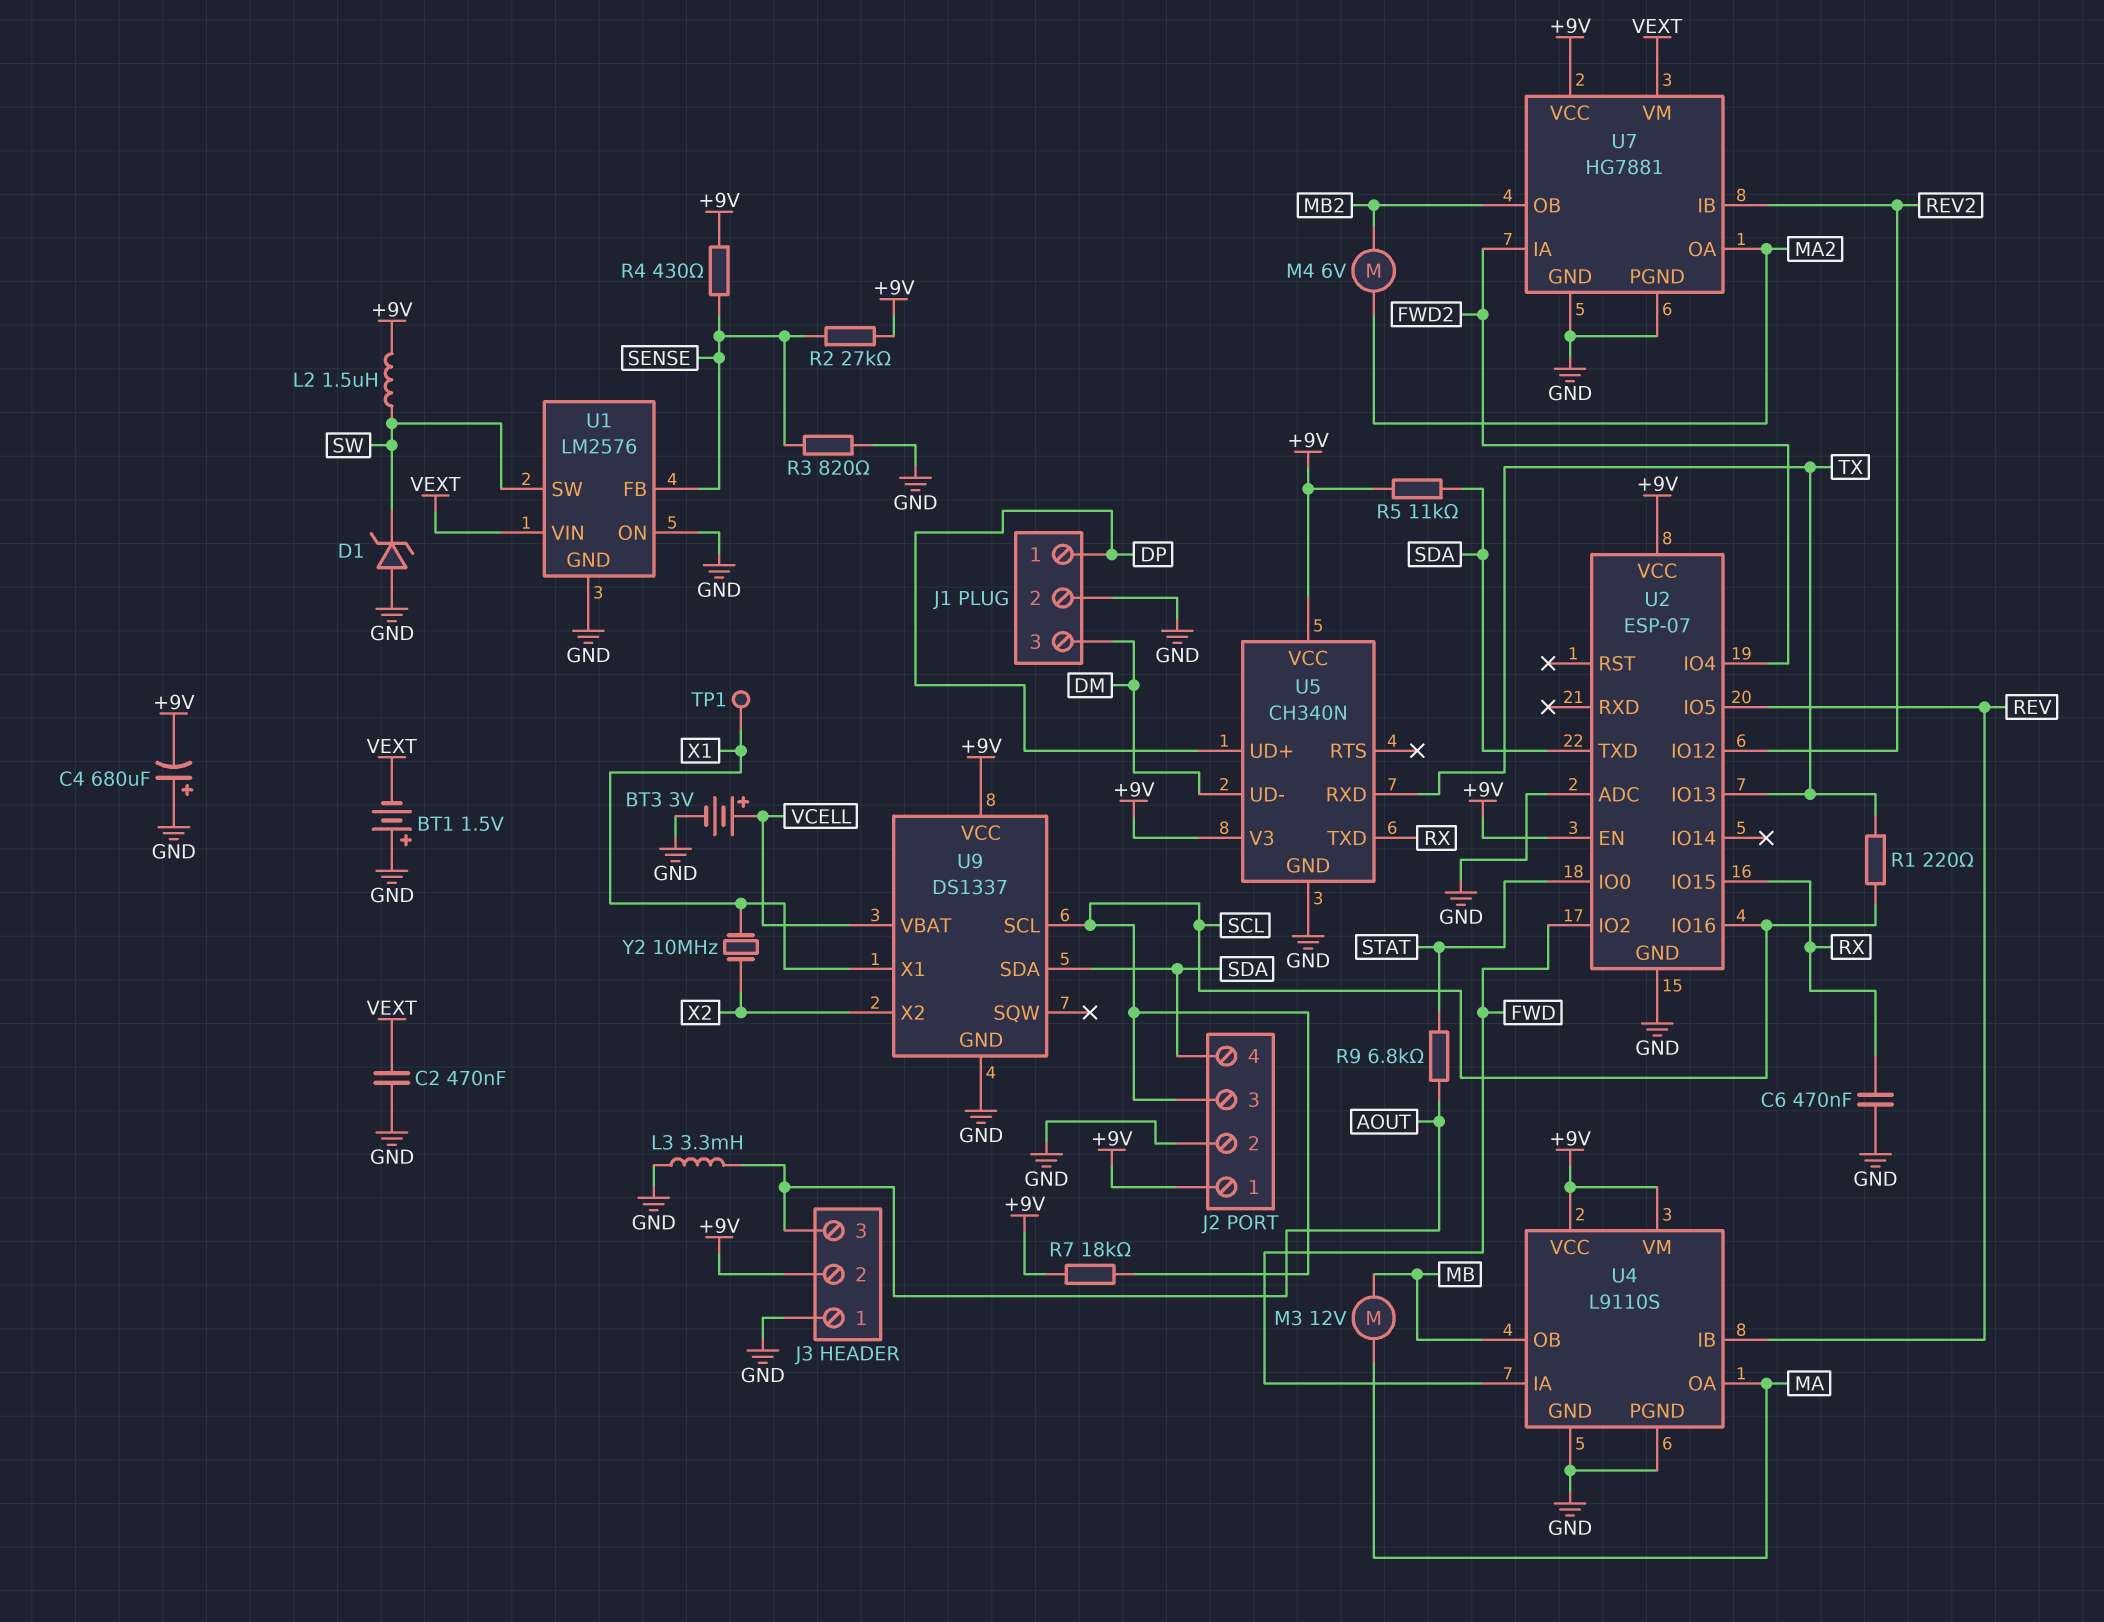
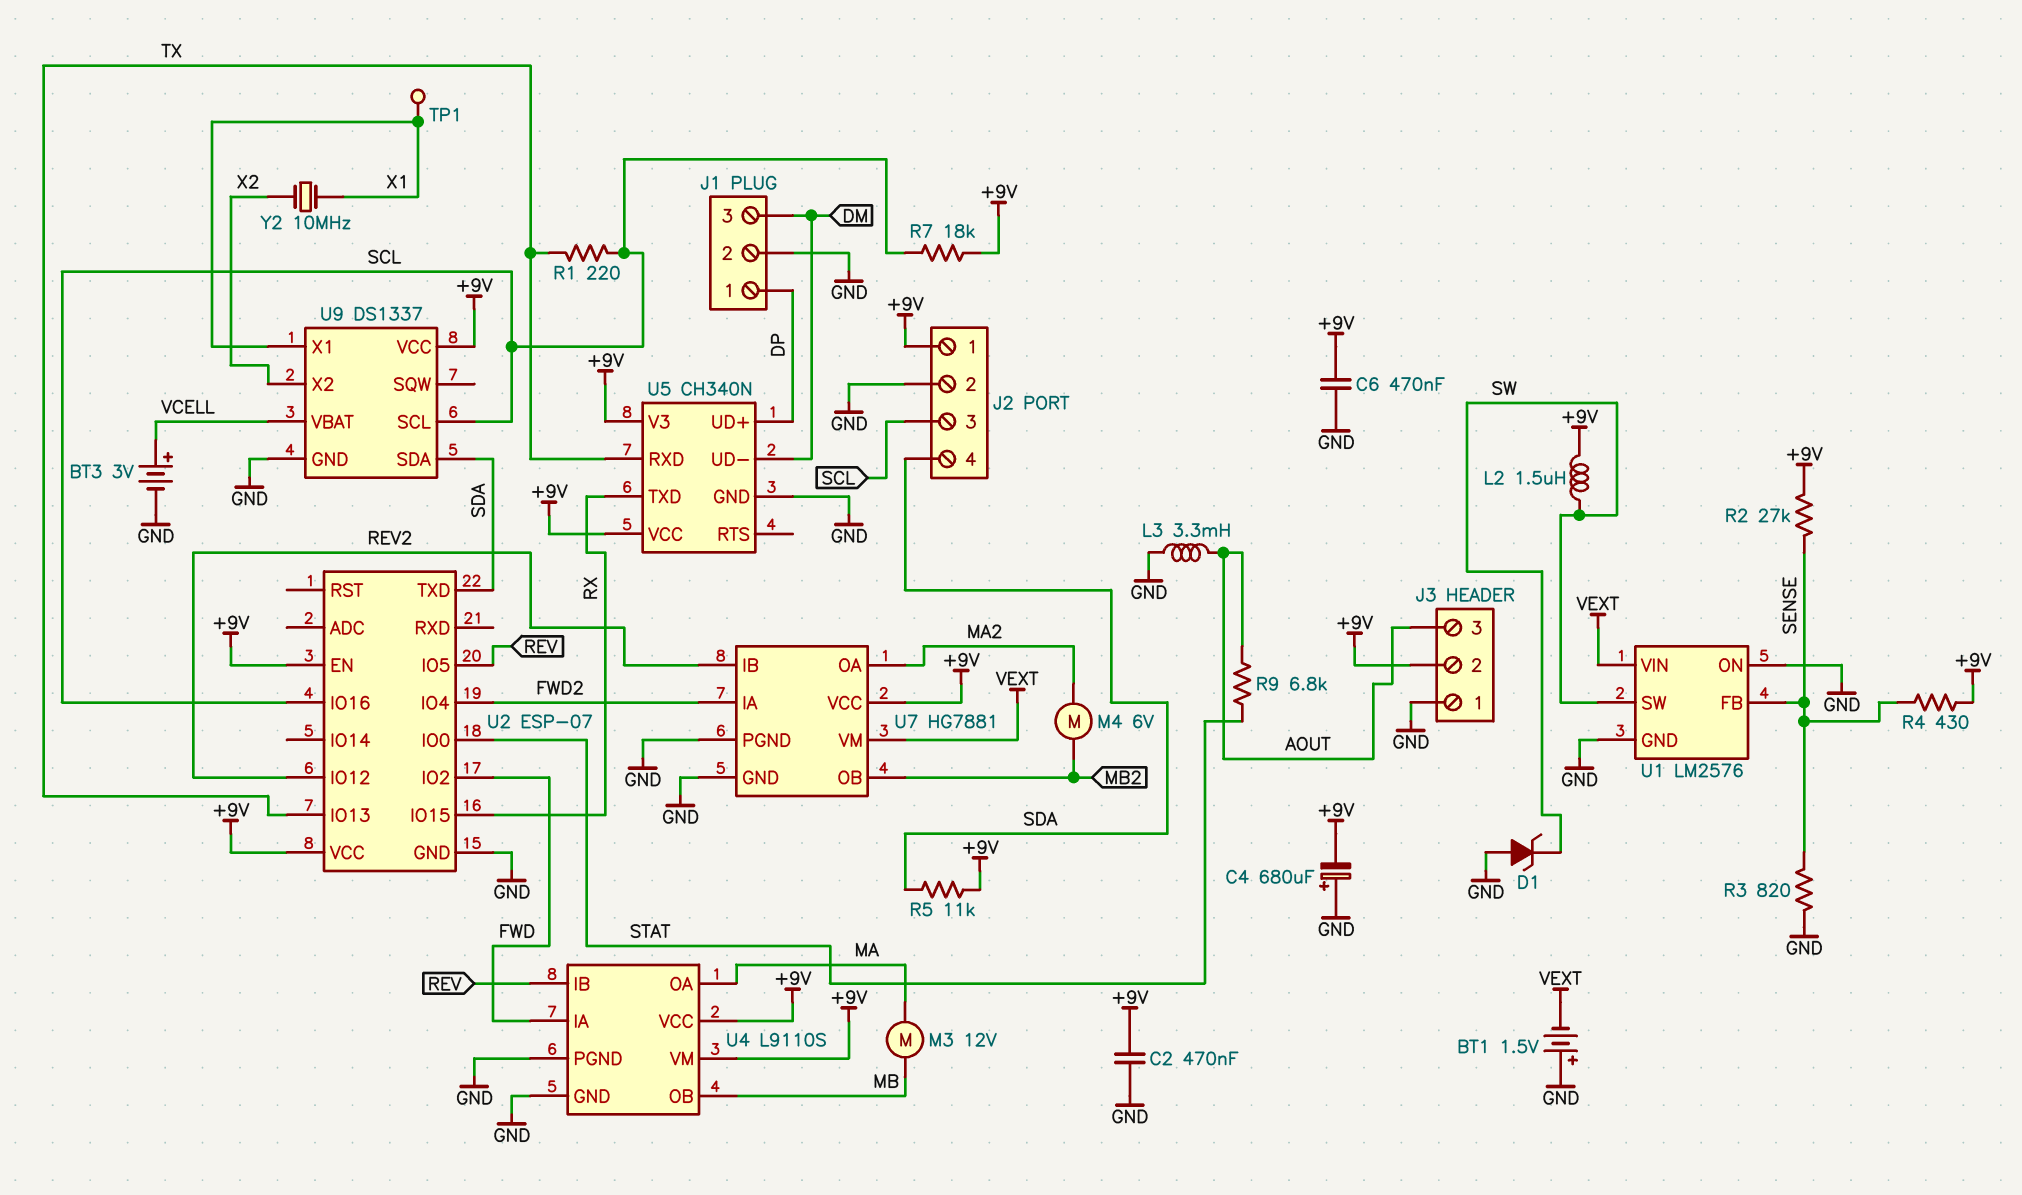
C2: 470nF (GND, VEXT) -> 470nF (+9V, GND)
C6: 470nF (GND, RX) -> 470nF (+9V, GND)
U2 pin ADC: GND -> none

